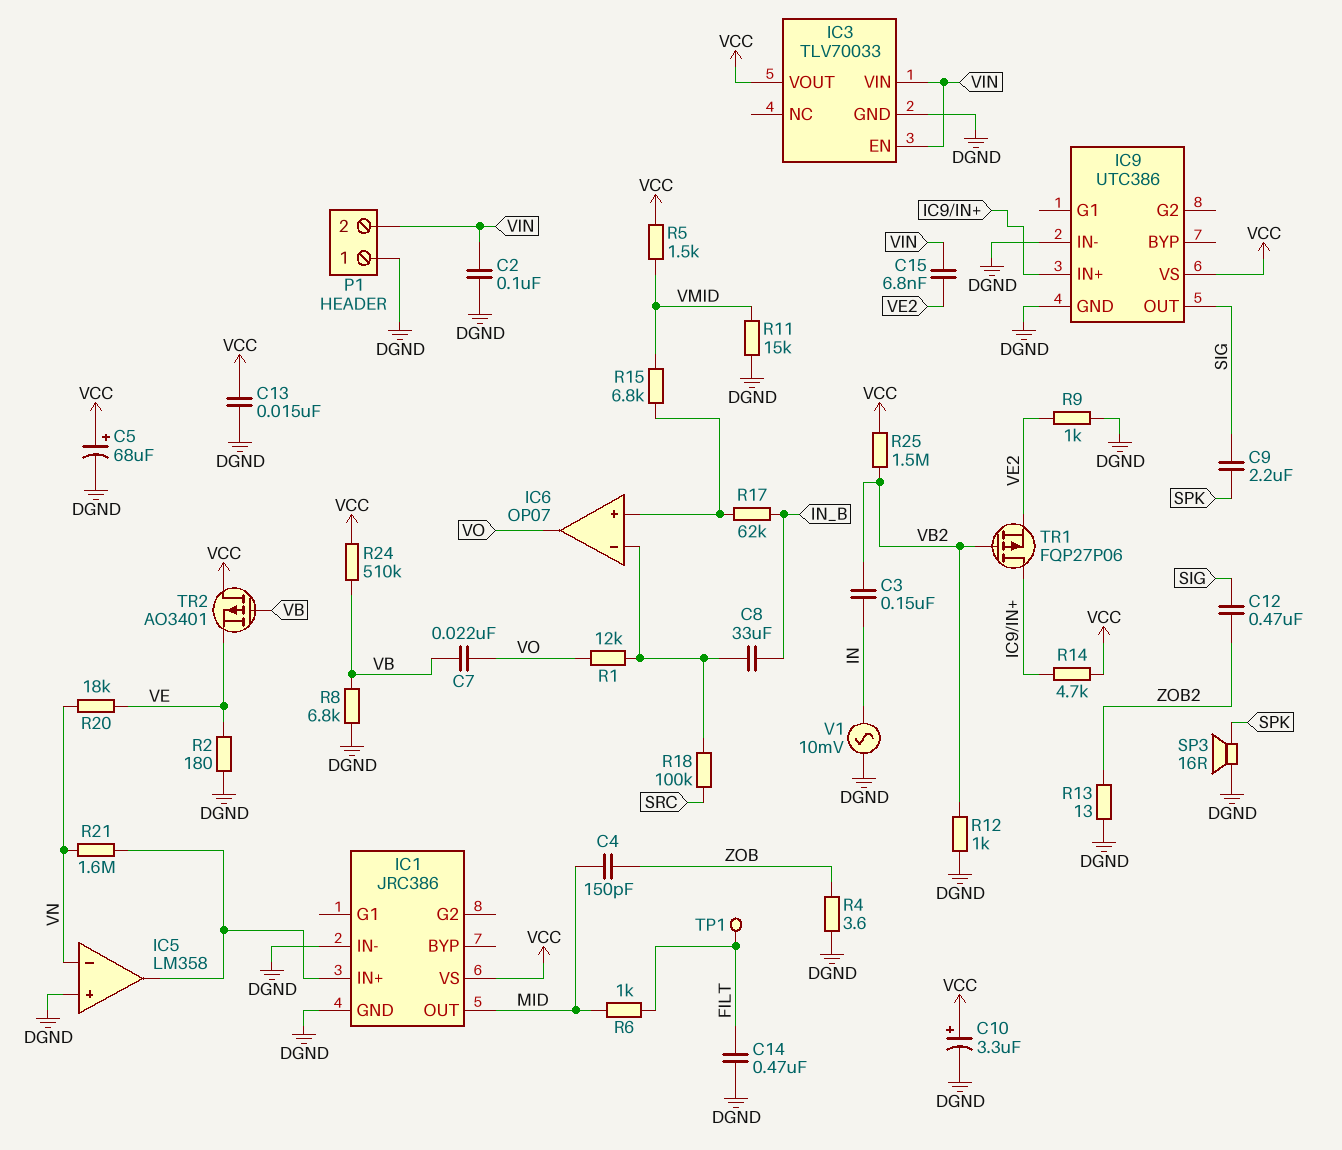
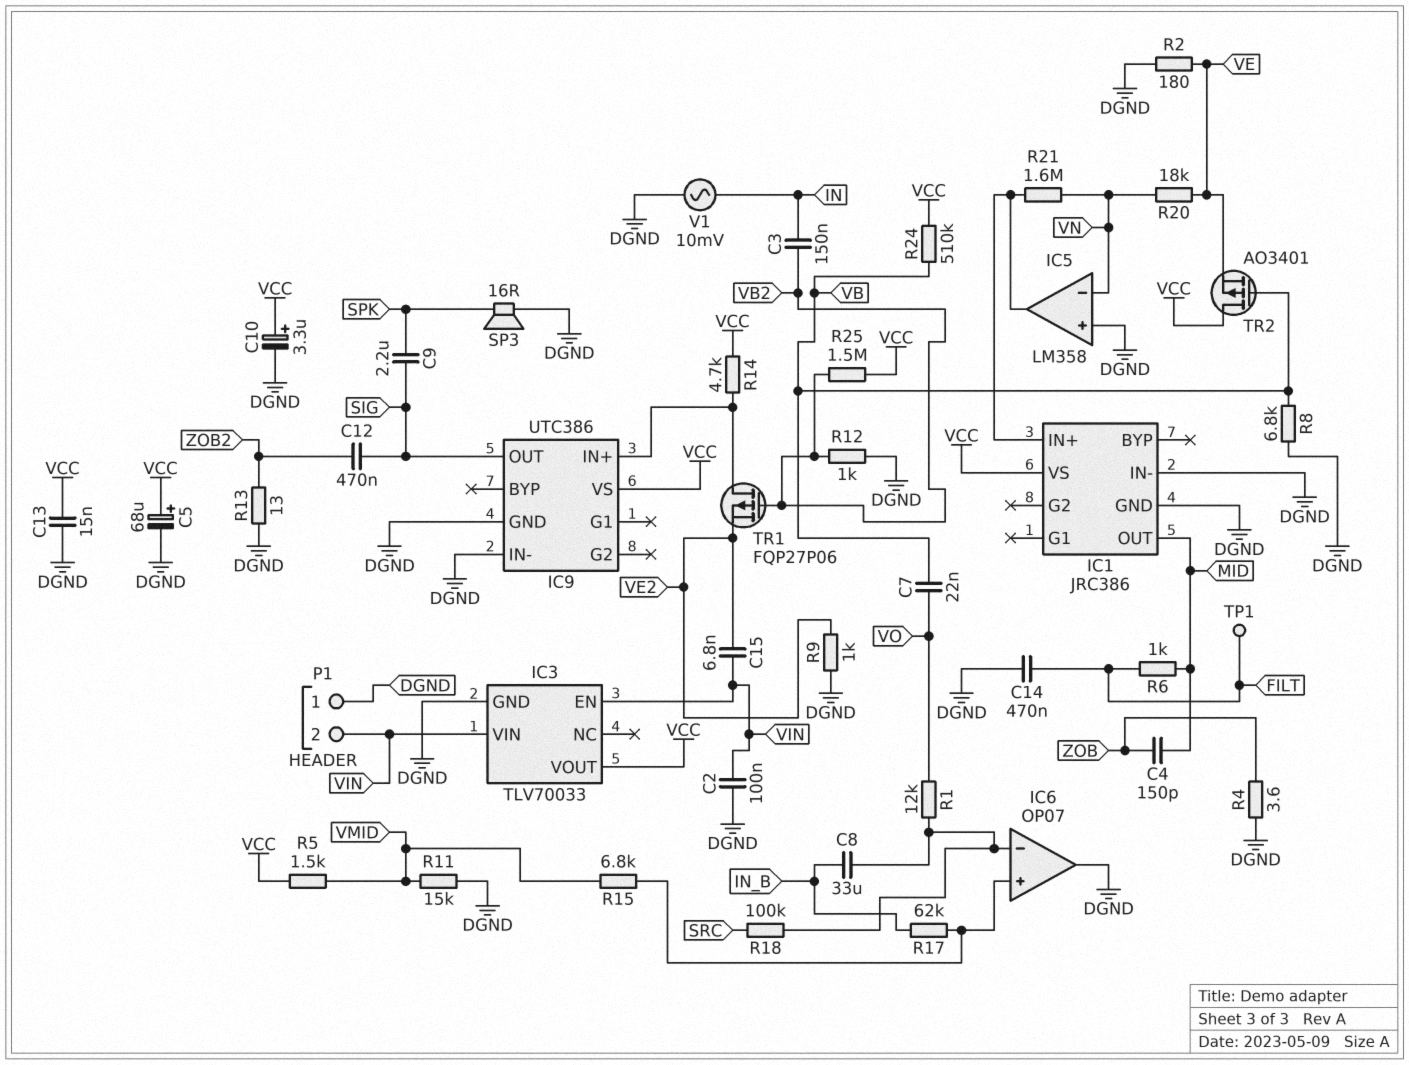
IC6 pin out: VO -> DGND

